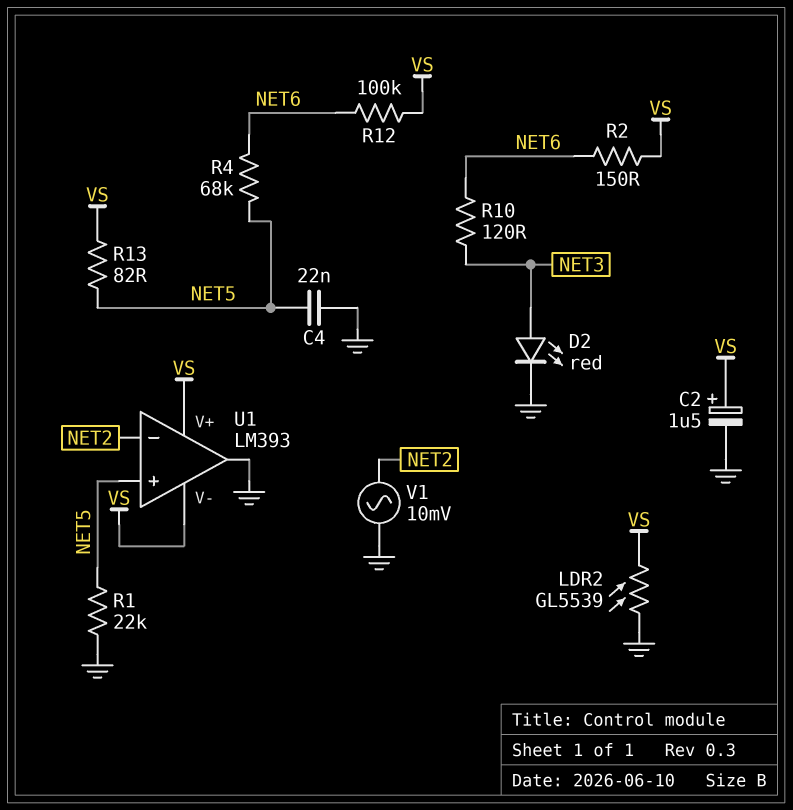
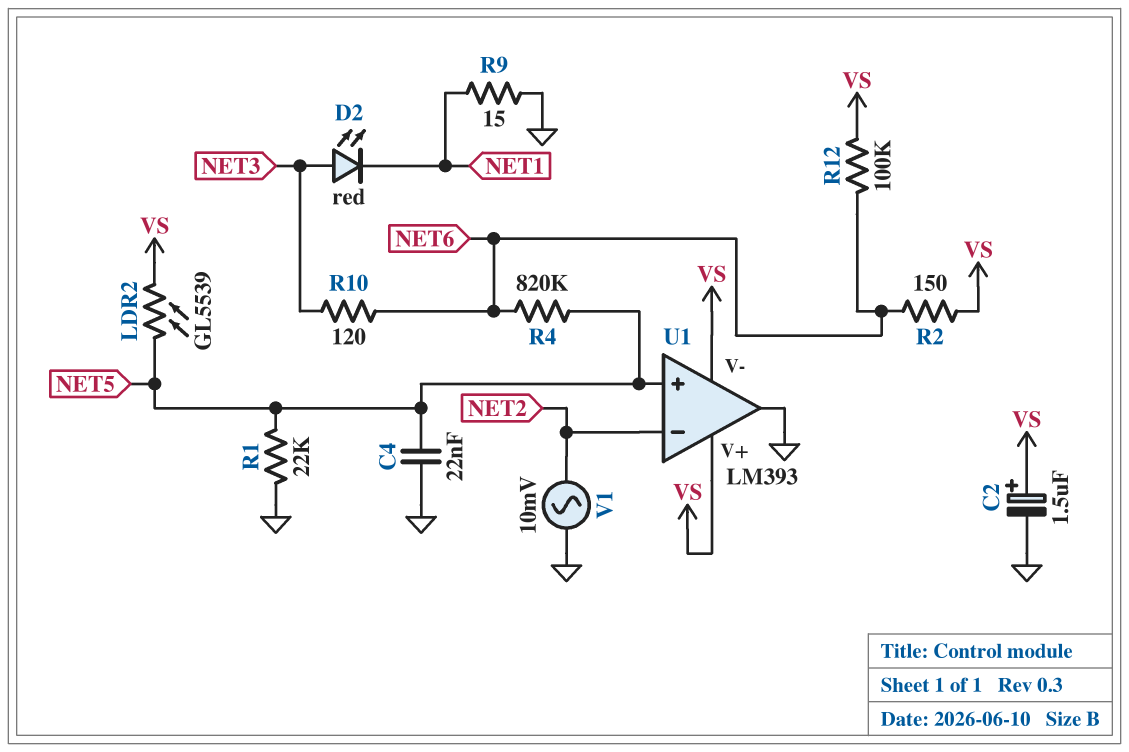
D2: LED red (A NET3, K GND) -> LED red (A NET3, K NET1)
LDR2: GL5539 (GND, VS) -> GL5539 (NET5, VS)
R4: 68k (NET5, NET6) -> 820k (NET5, NET6)
R9: none -> 15 (GND, NET1)
R13: 82 (NET5, VS) -> none

